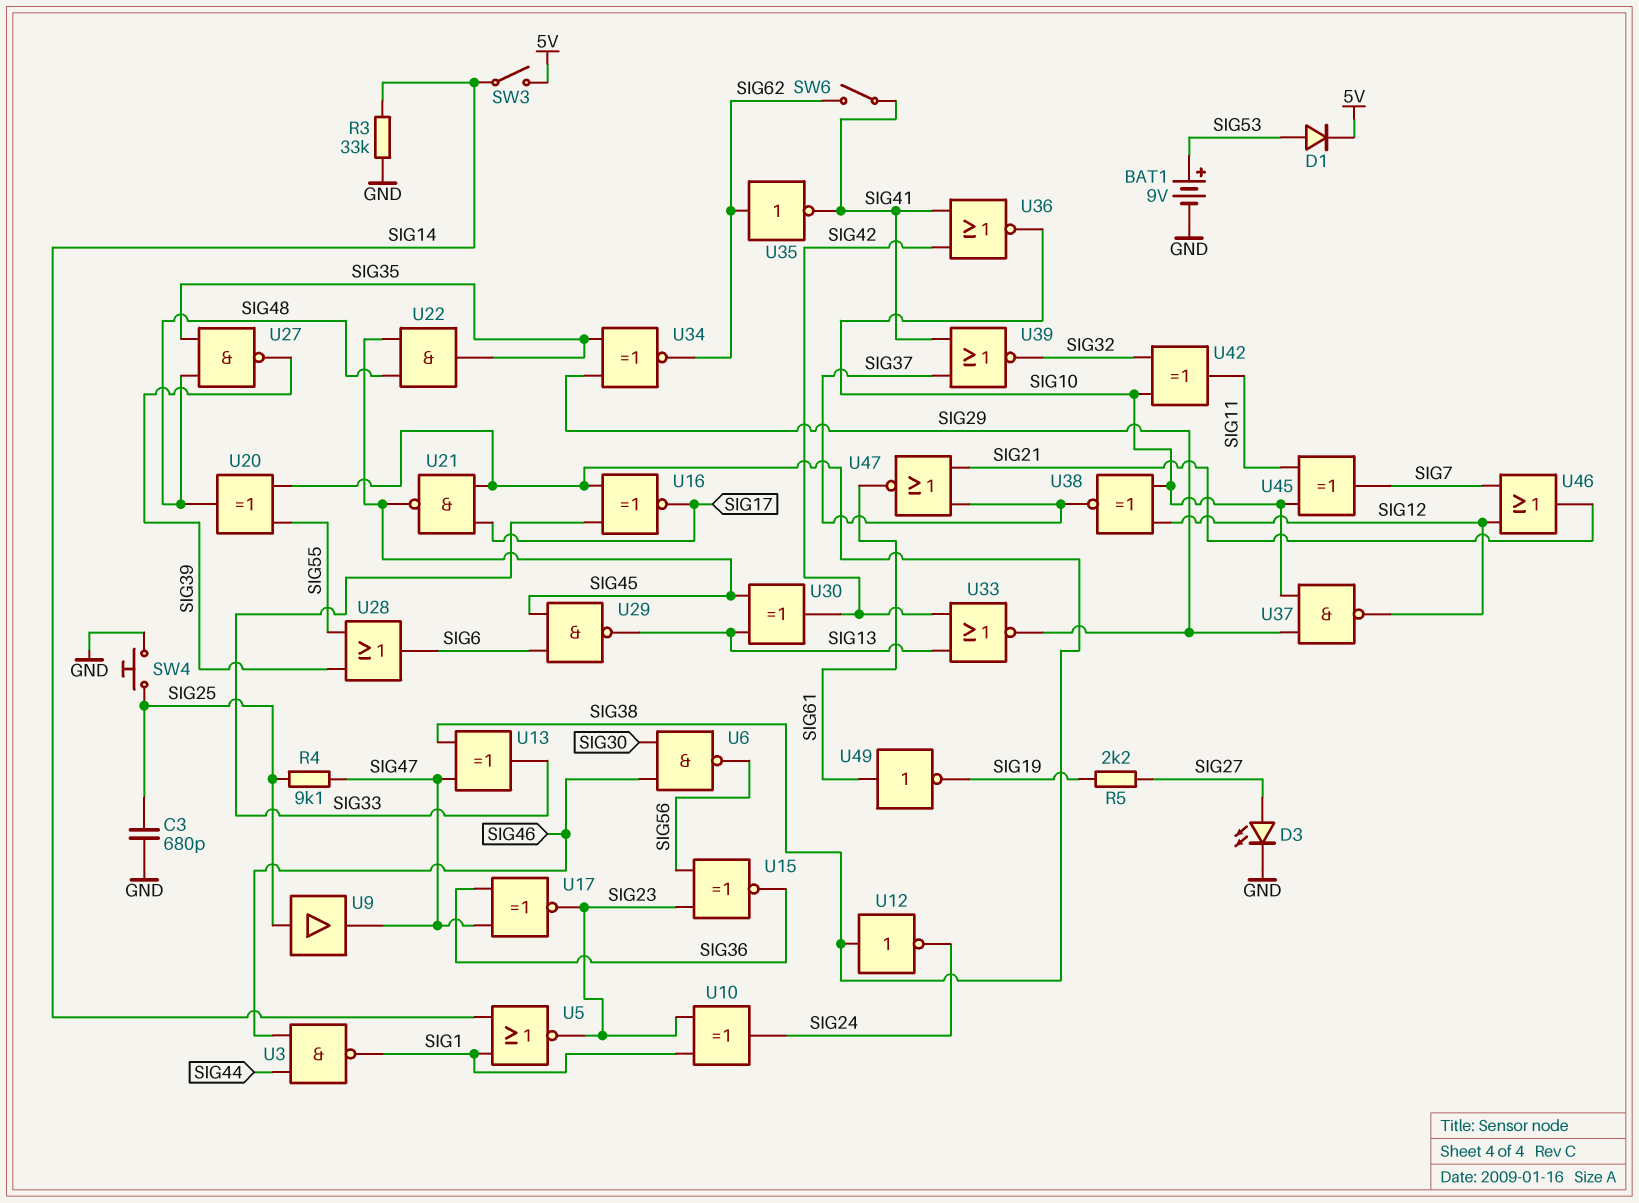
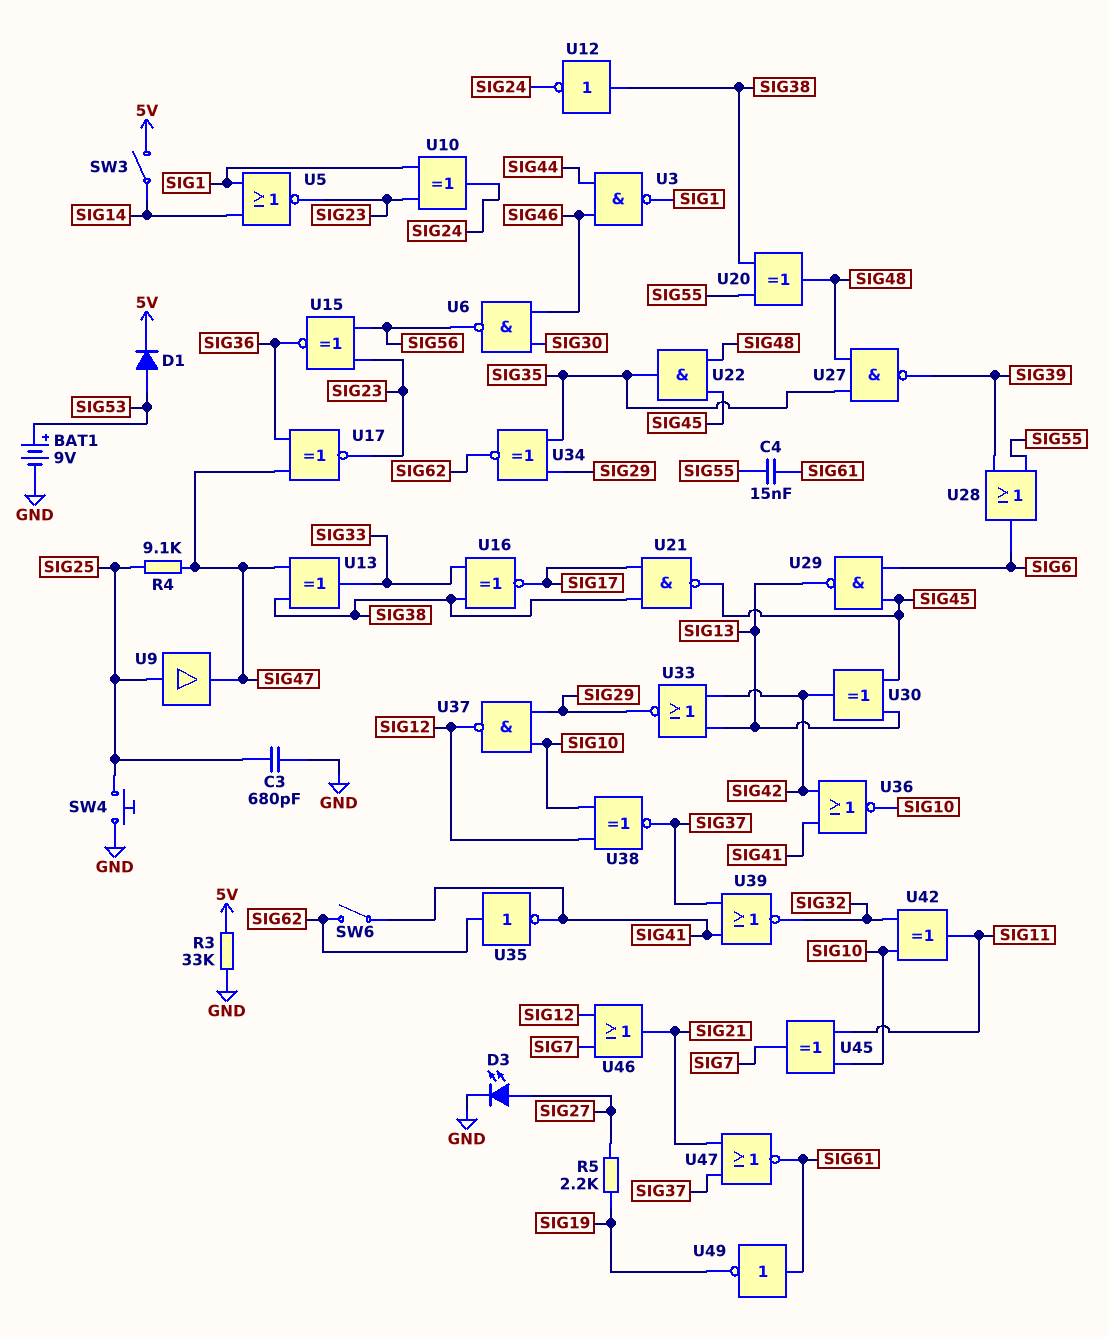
C4: none -> 15nF (SIG55, SIG61)
R3: 33k (GND, SIG14) -> 33k (5V, GND)

